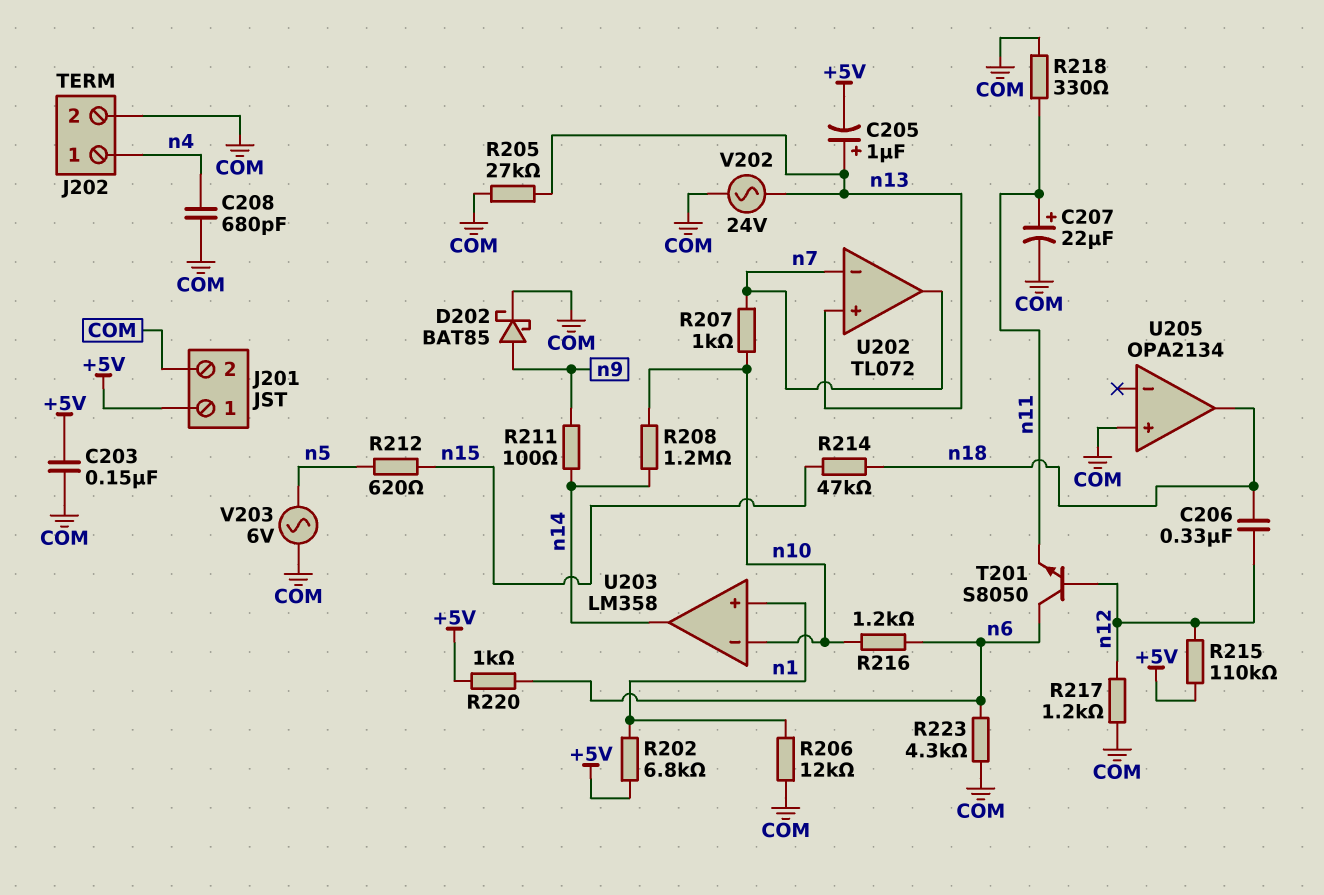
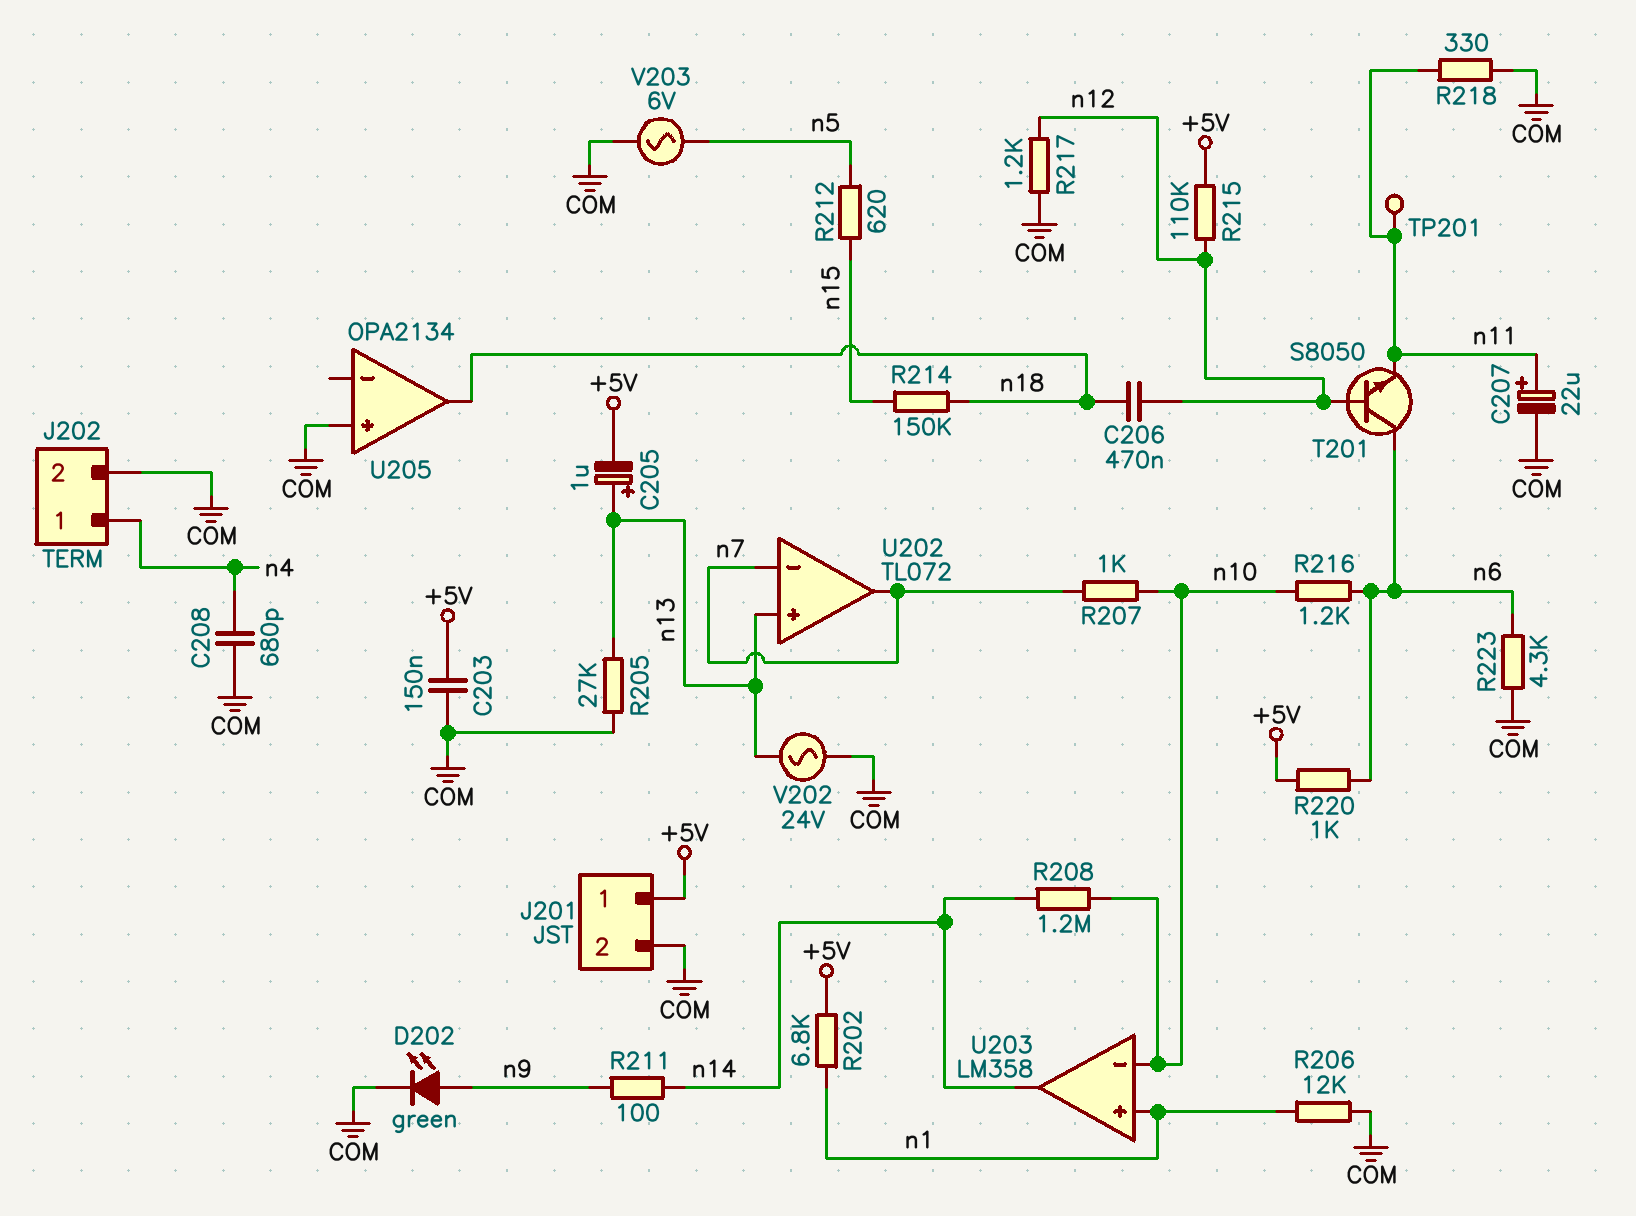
C206: 330nF (n12, n18) -> 470nF (n12, n18)
D202: schottky BAT85 (A n9, K COM) -> LED green (A n9, K COM)
R214: 47k (n15, n18) -> 150k (n15, n18)
TP201: none -> test point (n11)

